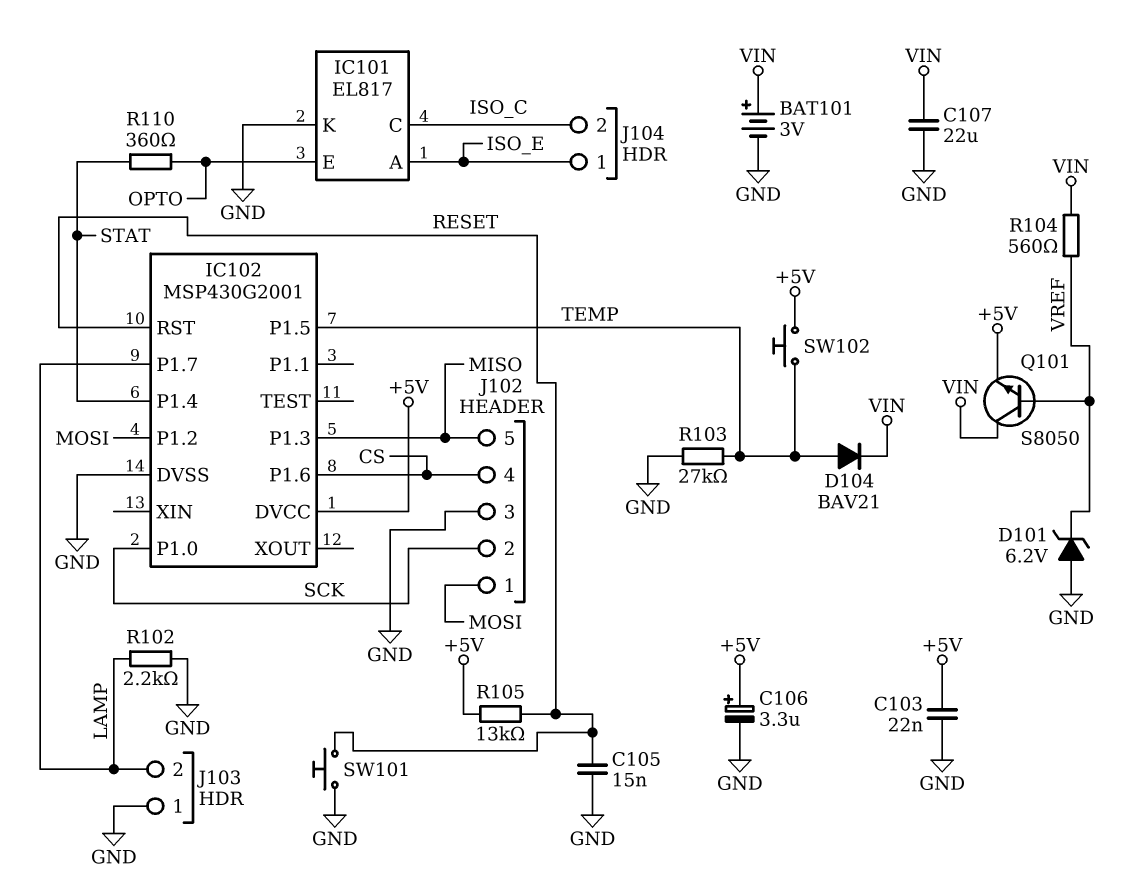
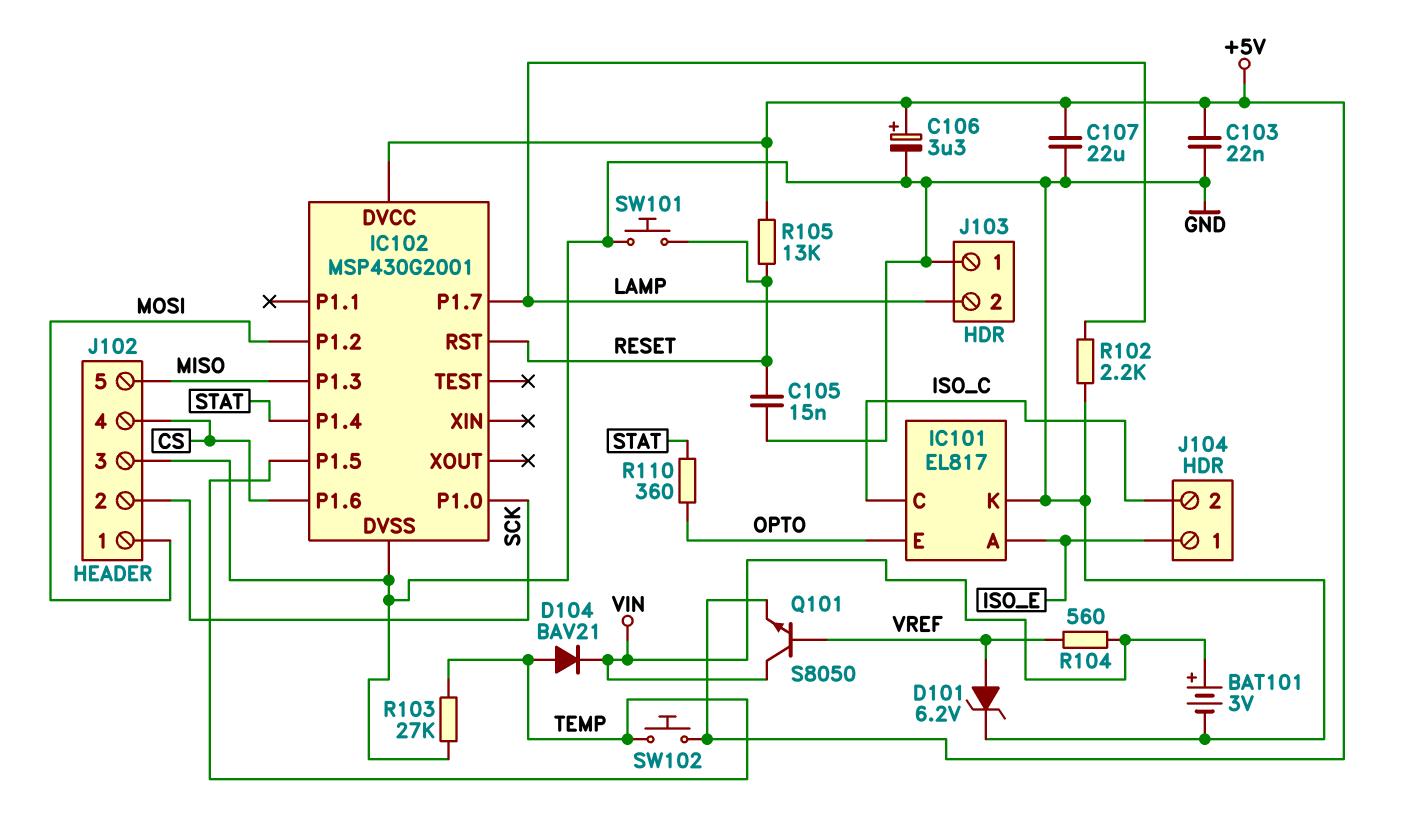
C107: 22uF (GND, VIN) -> 22uF (+5V, GND)
D101: zener 6.2V (A GND, K VREF) -> zener 6.2V (A VREF, K GND)

